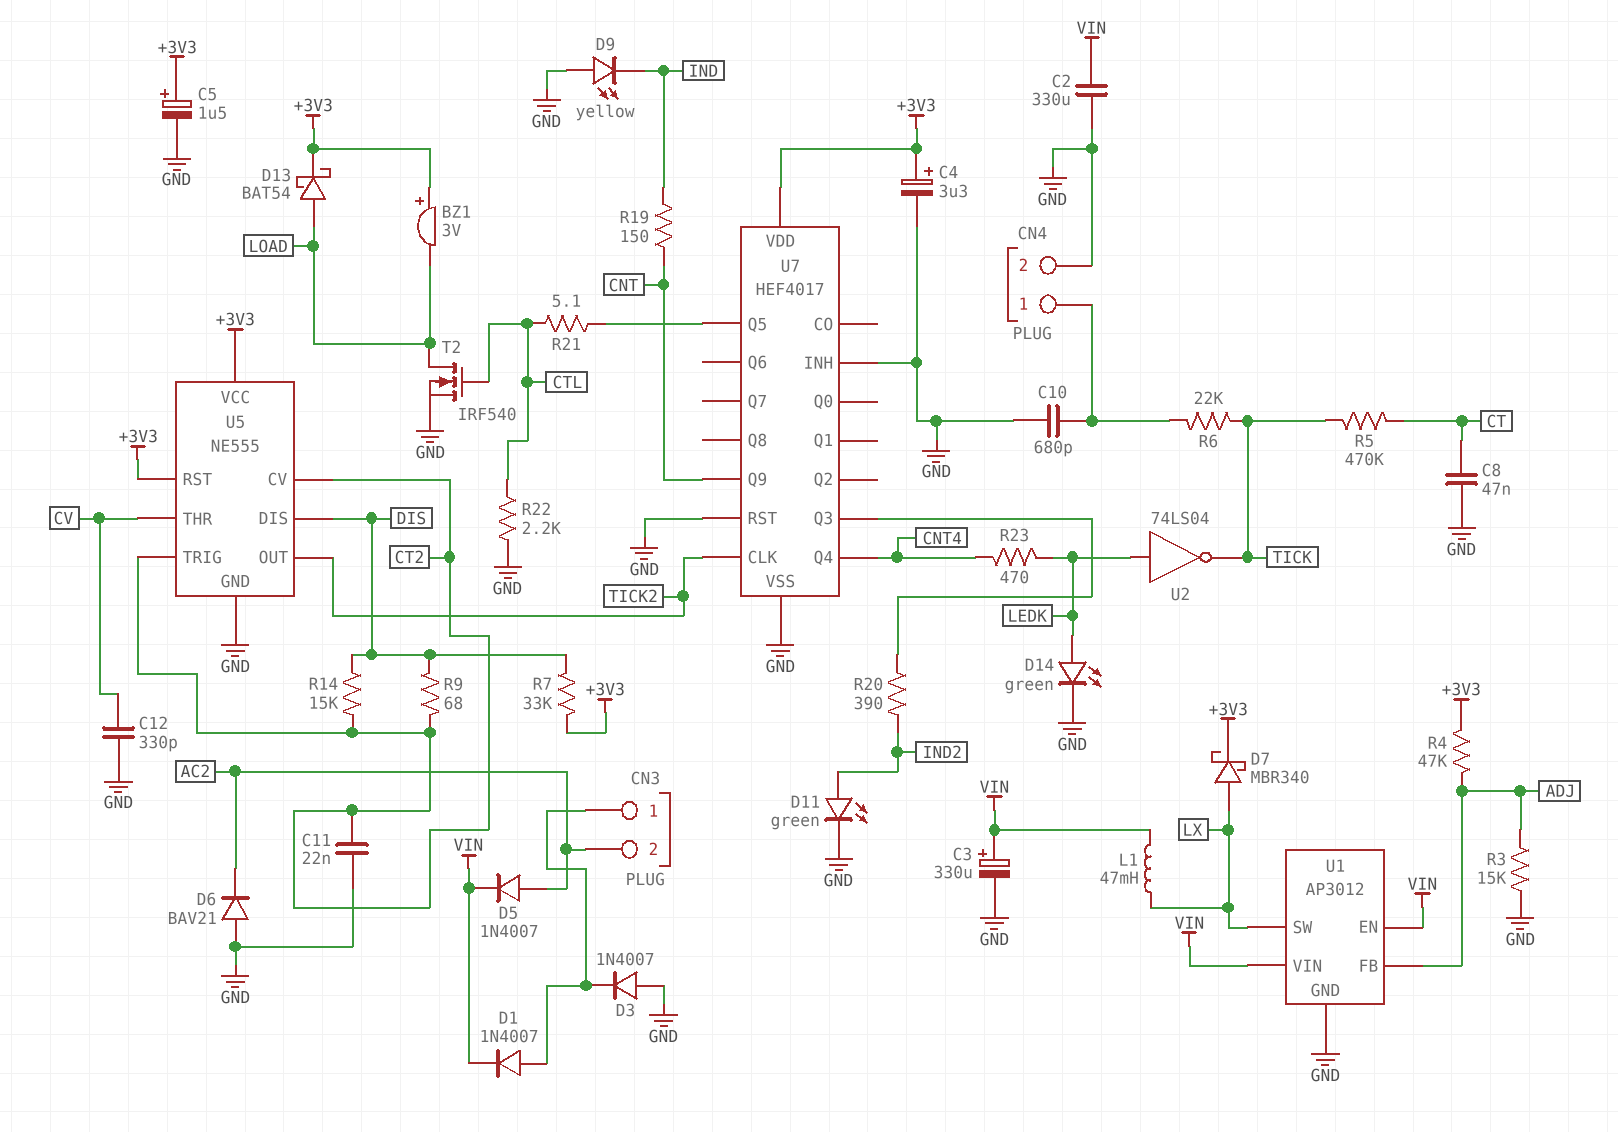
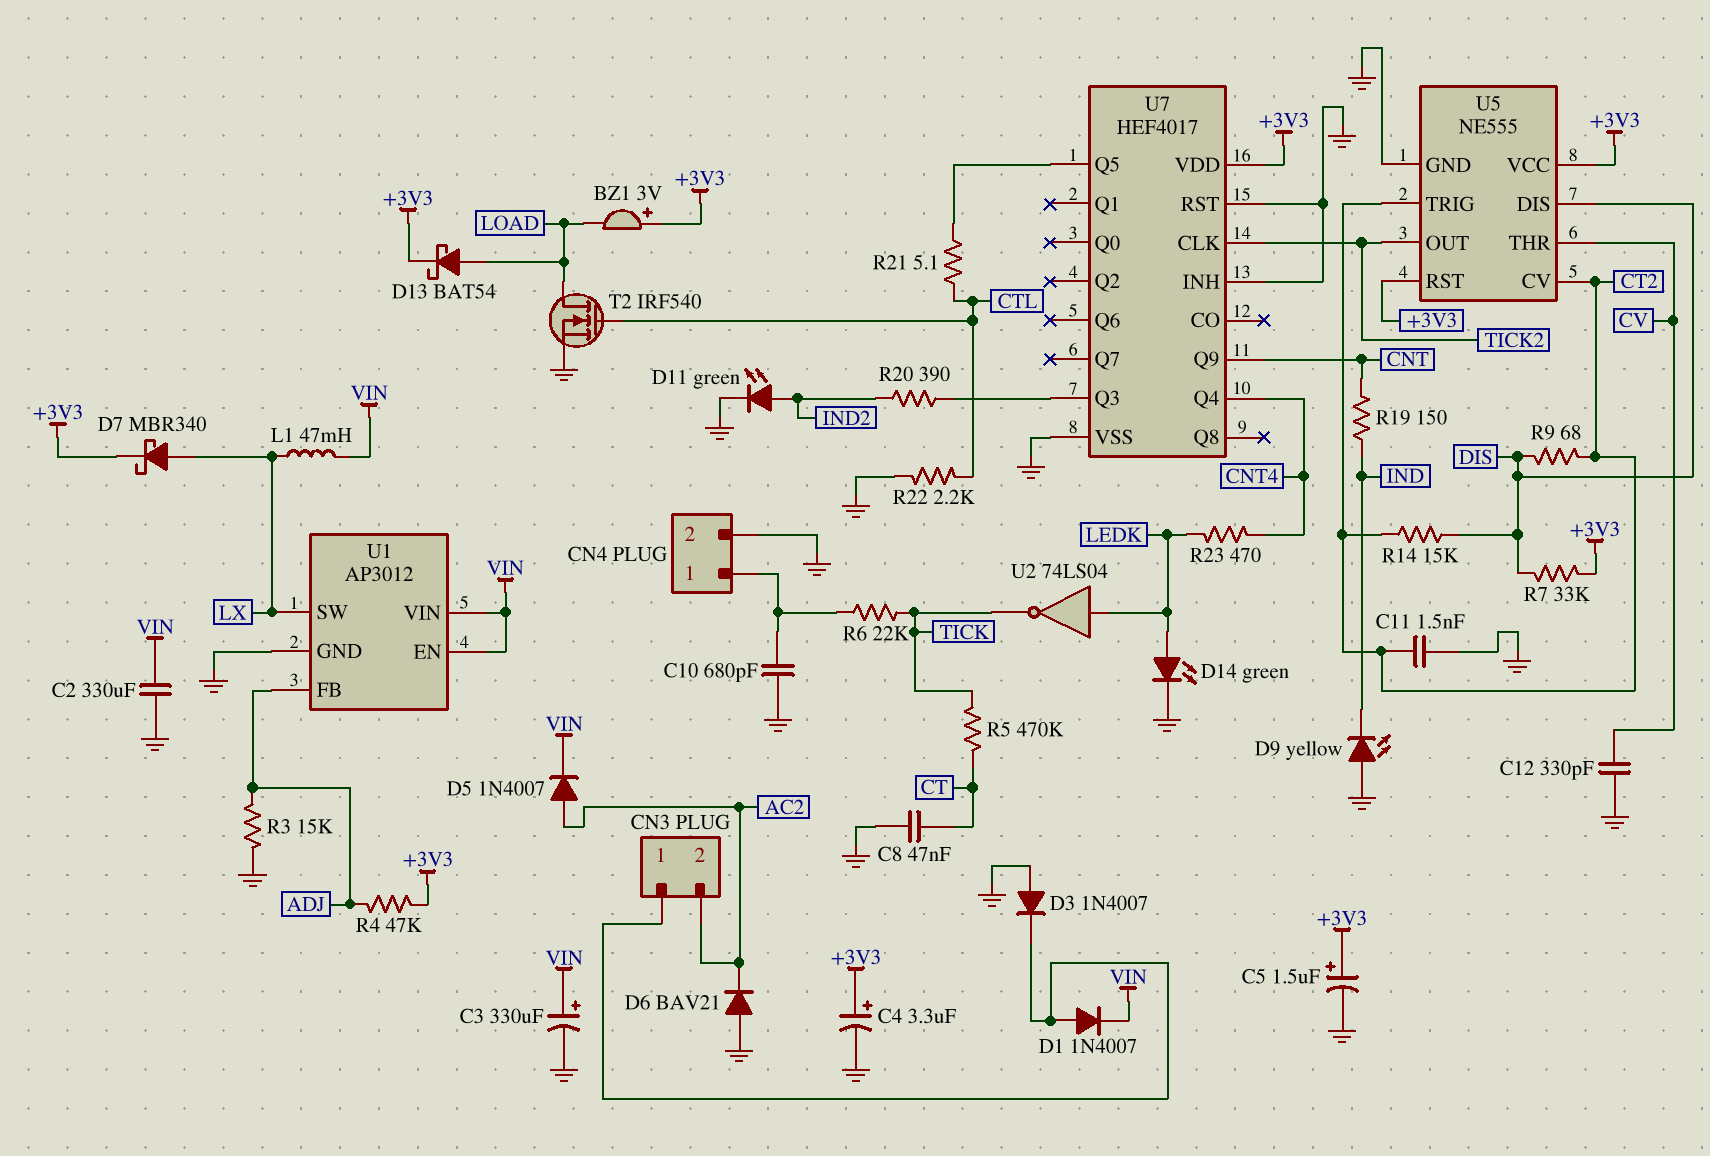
C11: 22nF (CT2, GND) -> 1.5nF (CT2, GND)

